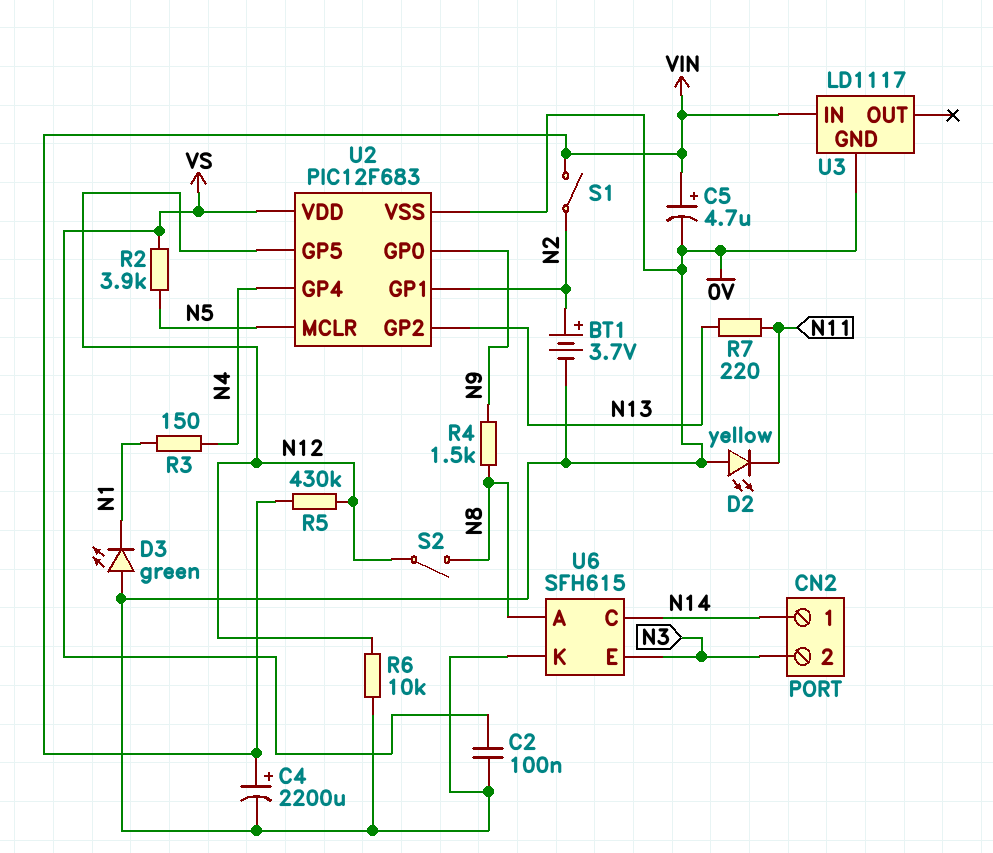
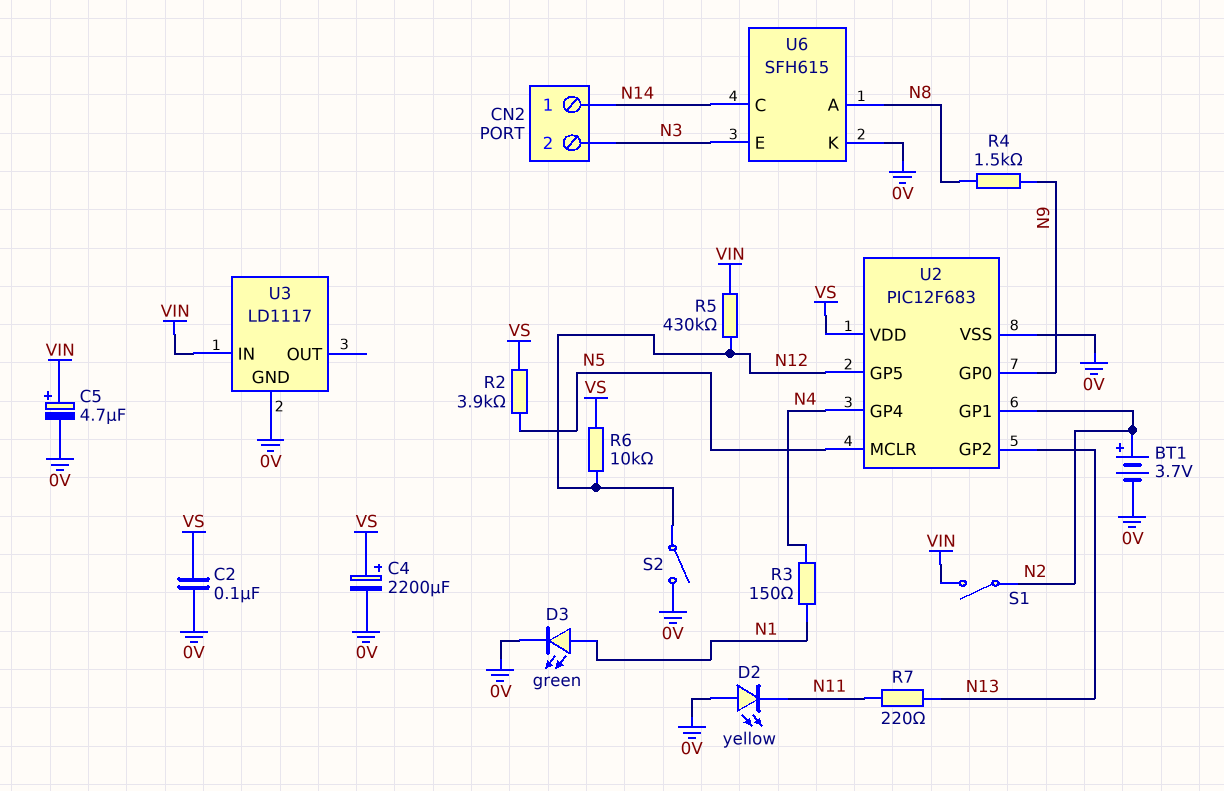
C4: 2200uF (plus VIN, minus 0V) -> 2200uF (plus VS, minus 0V)
D3: LED green (A 0V, K N1) -> LED green (A N1, K 0V)
R6: 10k (0V, N12) -> 10k (N12, VS)
S2: switch (N8, N12) -> switch (0V, N12)

